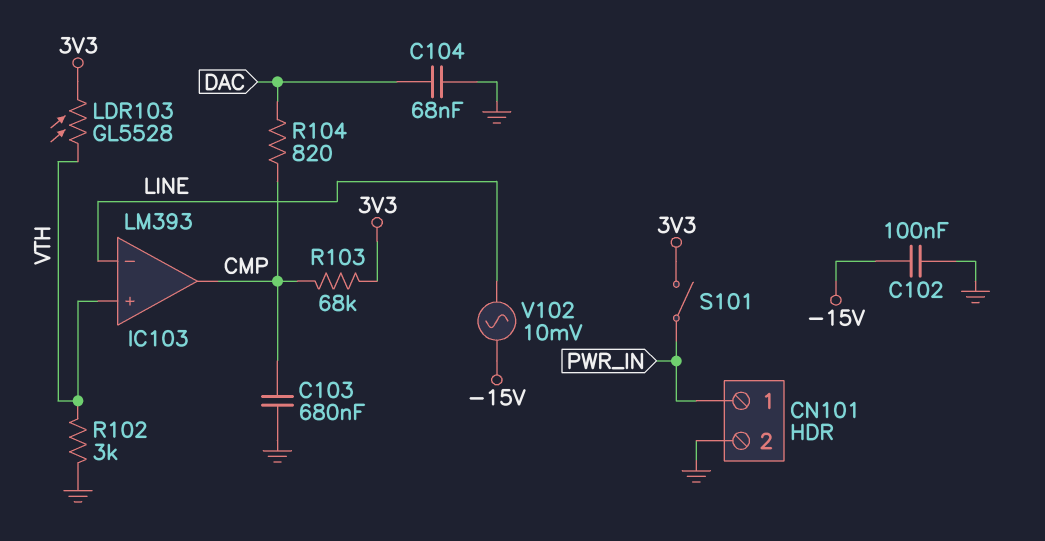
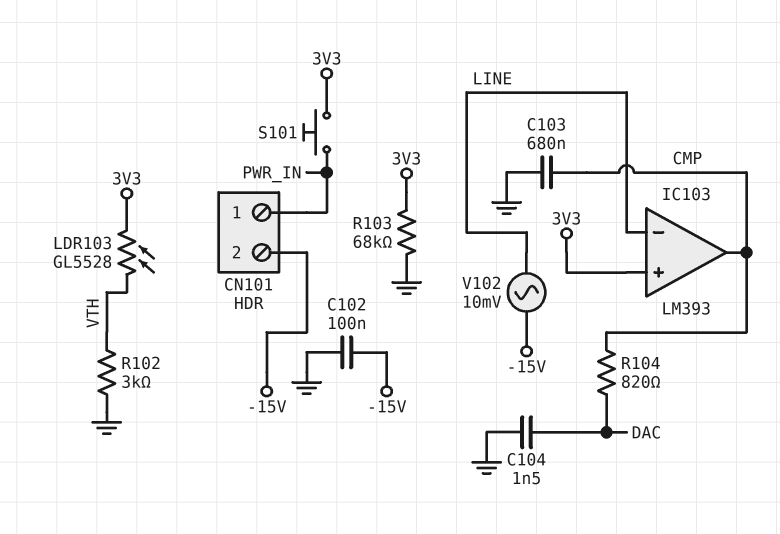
C104: 68nF (DAC, GND) -> 1.5nF (DAC, GND)
CN101 pin 2: GND -> -15V
IC103 pin in+: VTH -> 3V3
R103: 68k (3V3, CMP) -> 68k (3V3, GND)
S101: switch (3V3, PWR_IN) -> button (3V3, PWR_IN)

